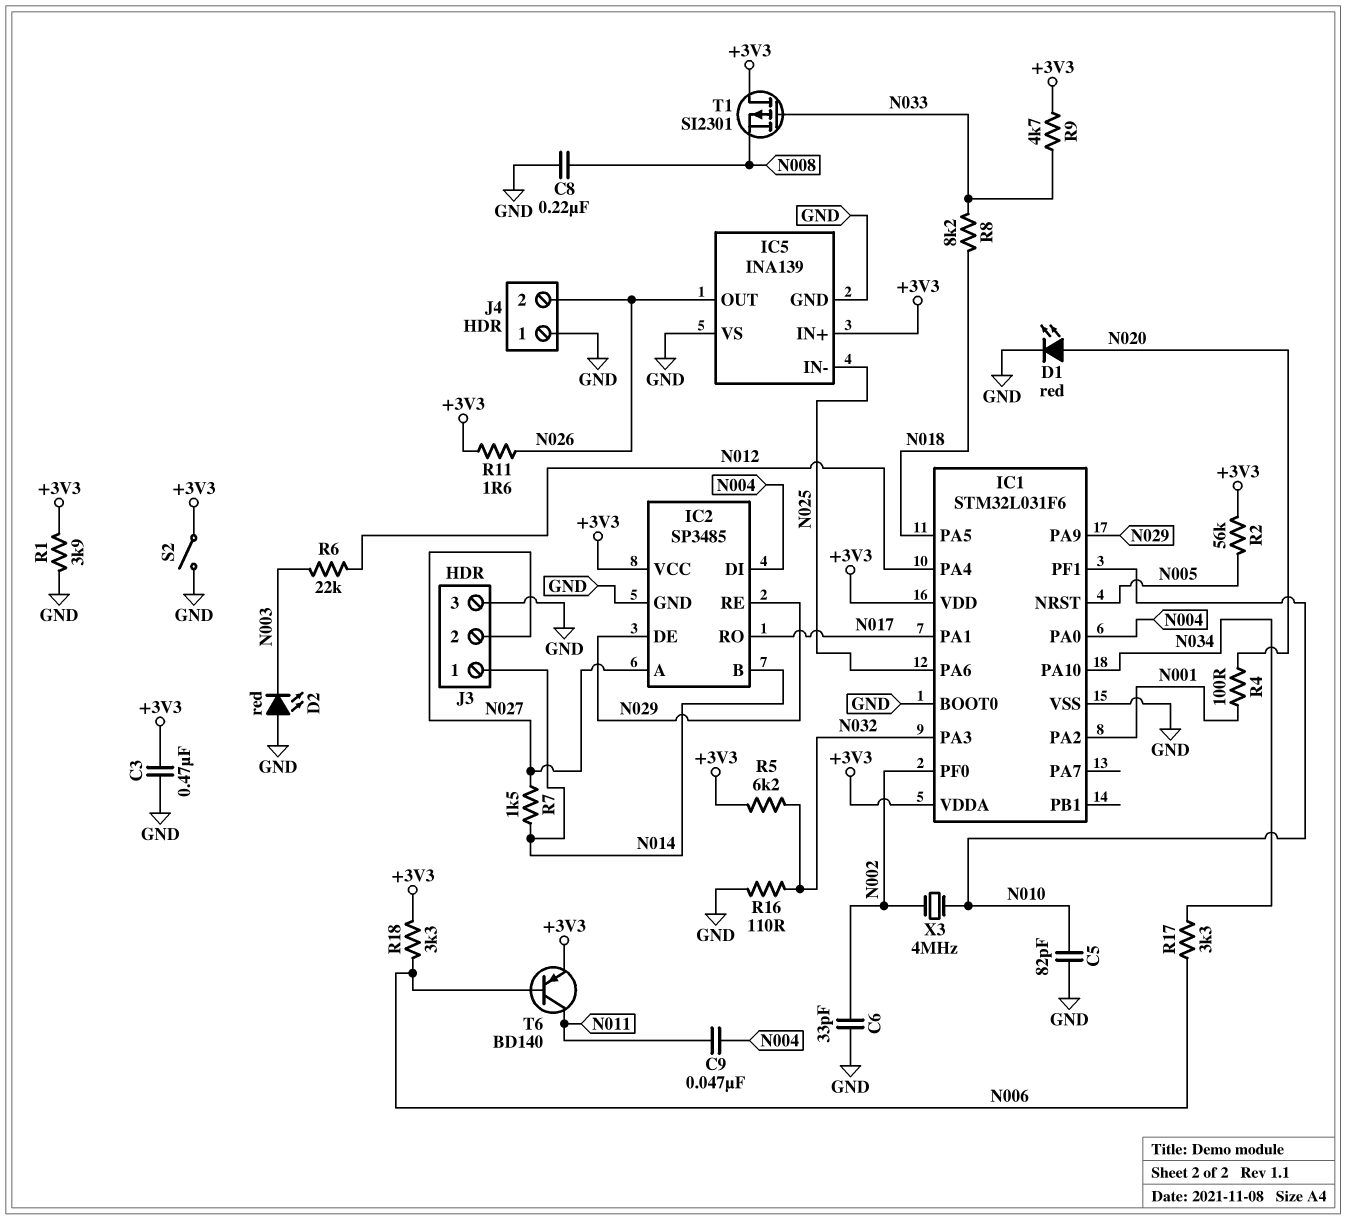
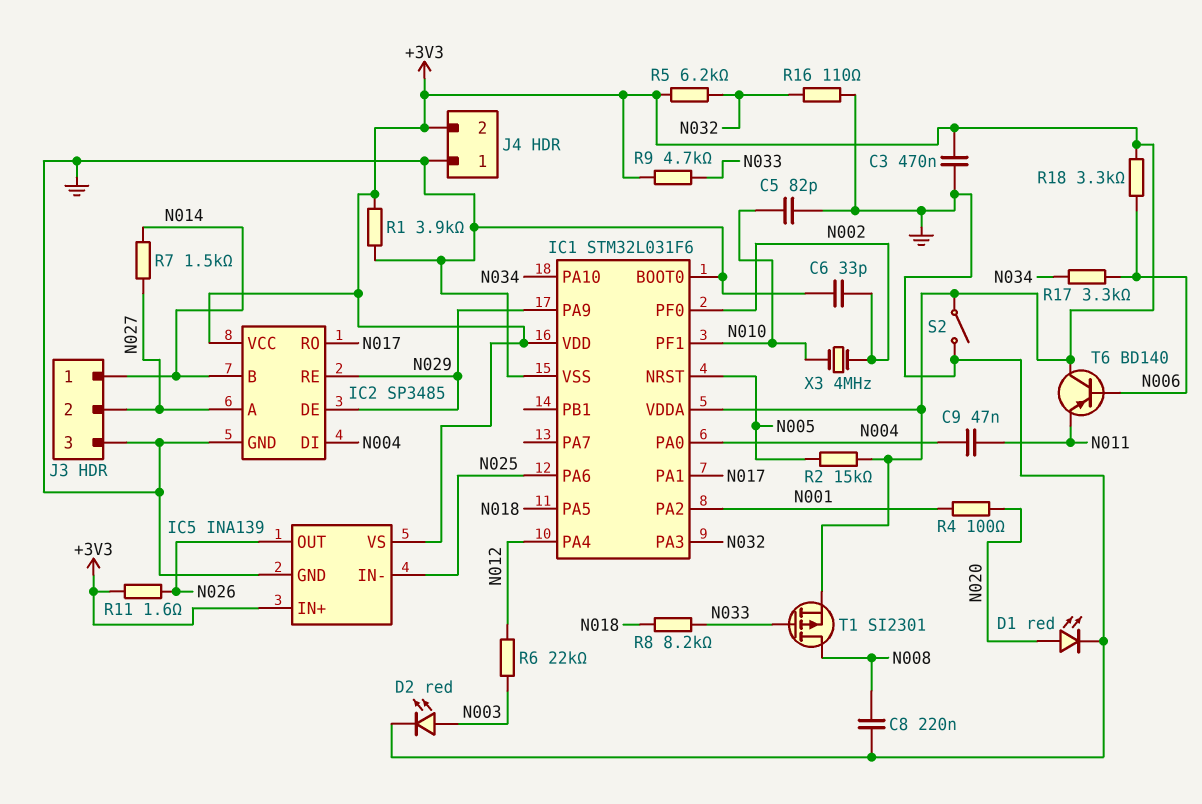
D2: LED red (A GND, K N003) -> LED red (A N003, K GND)
IC5 pin VS: GND -> +3V3
J4 pin 2: N026 -> +3V3
R2: 56k (+3V3, N005) -> 15k (+3V3, N005)
T1: PMOS SI2301 (G N033, D +3V3, S N008) -> PMOS SI2301 (G N033, D N008, S +3V3)
T6: PNP BD140 (B N006, C N011, E +3V3) -> PNP BD140 (B N006, C +3V3, E N011)

